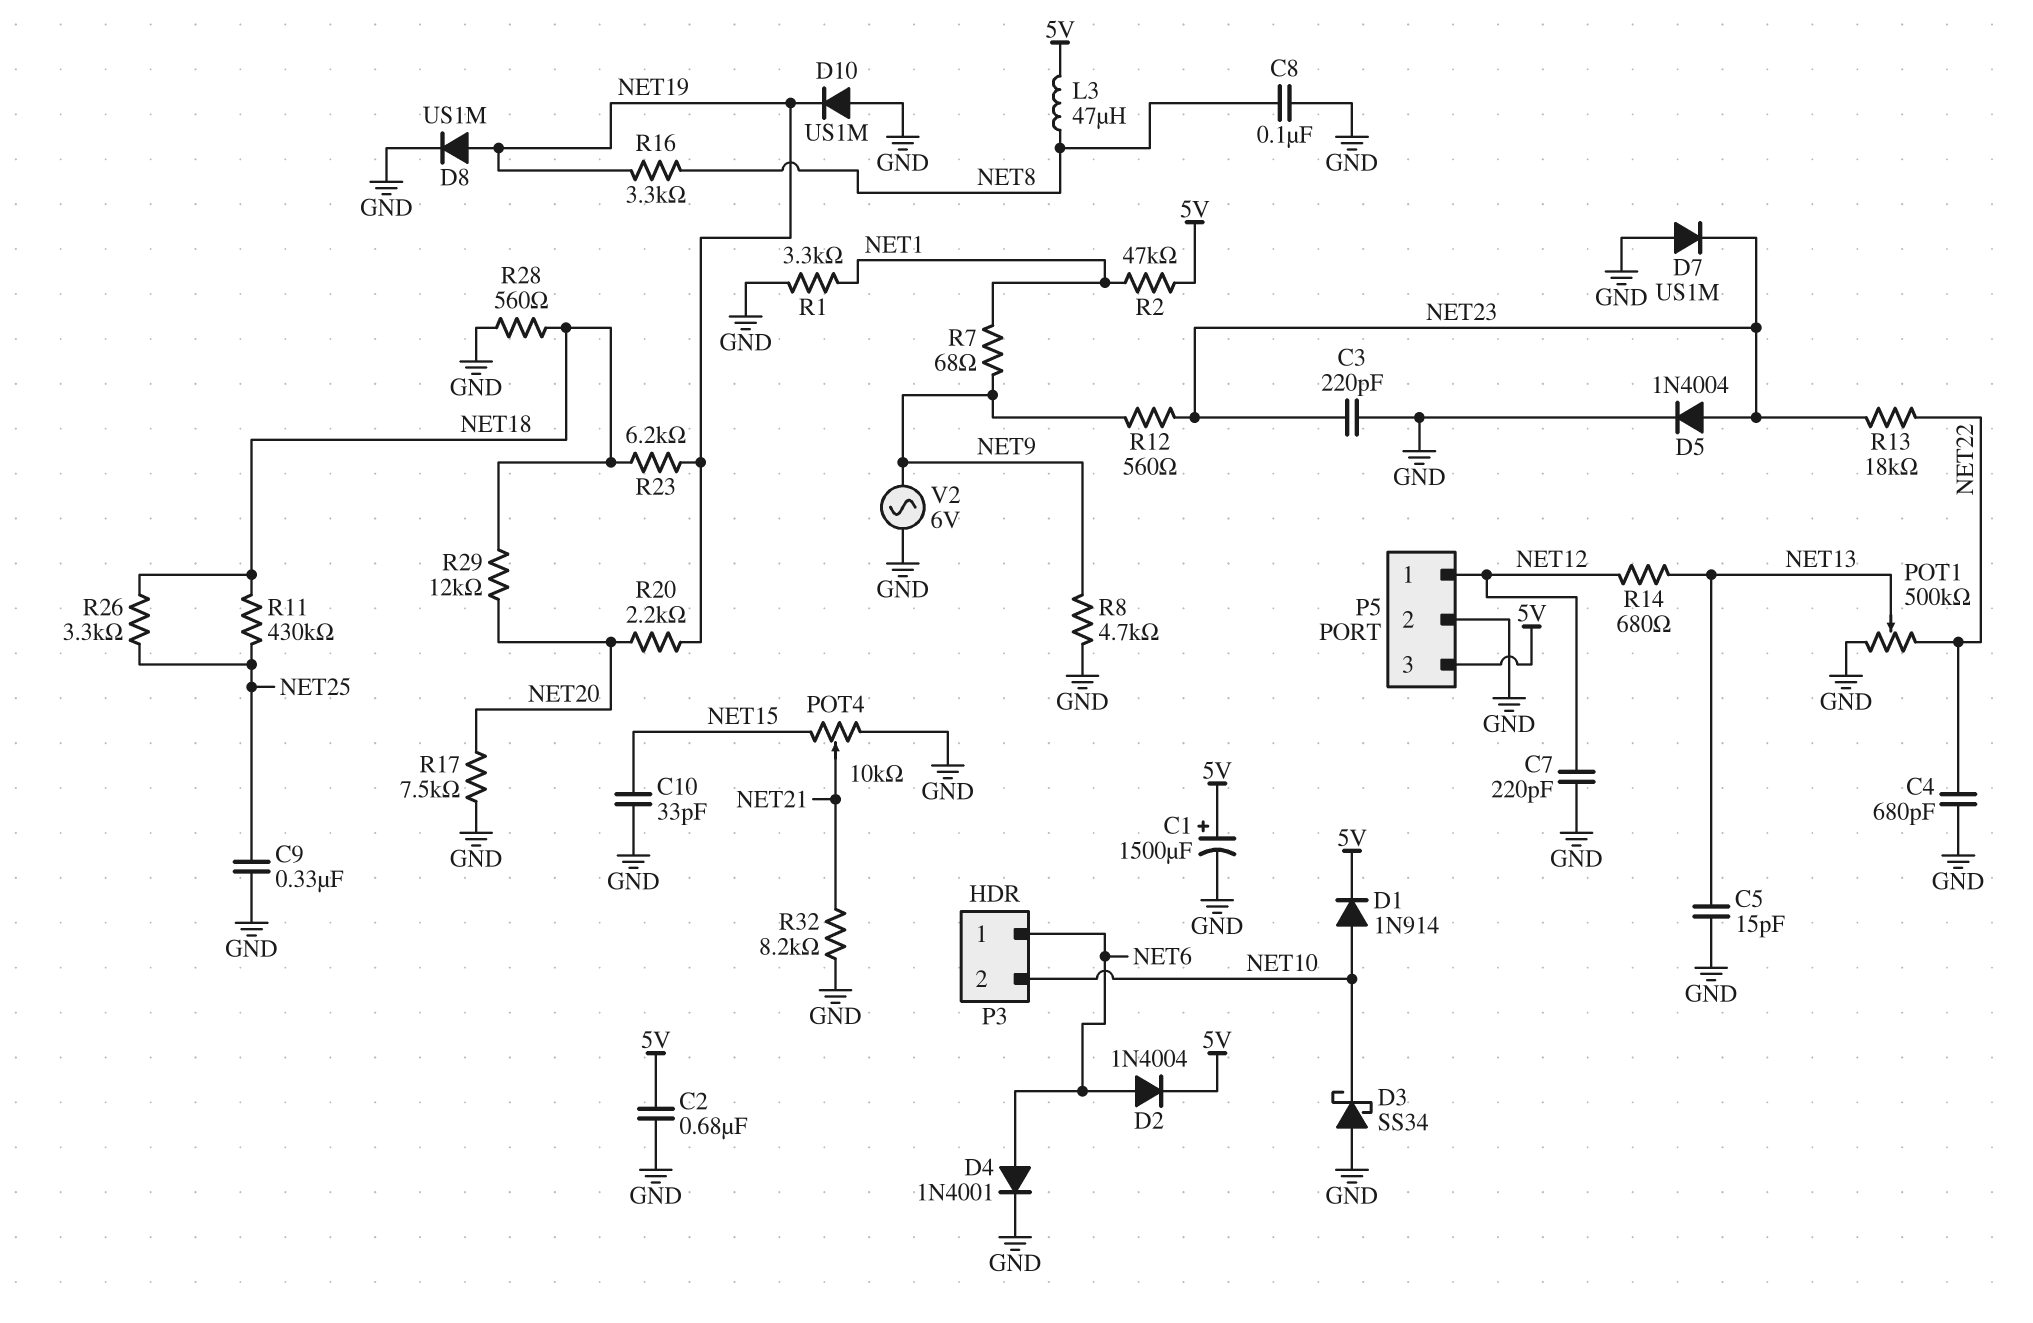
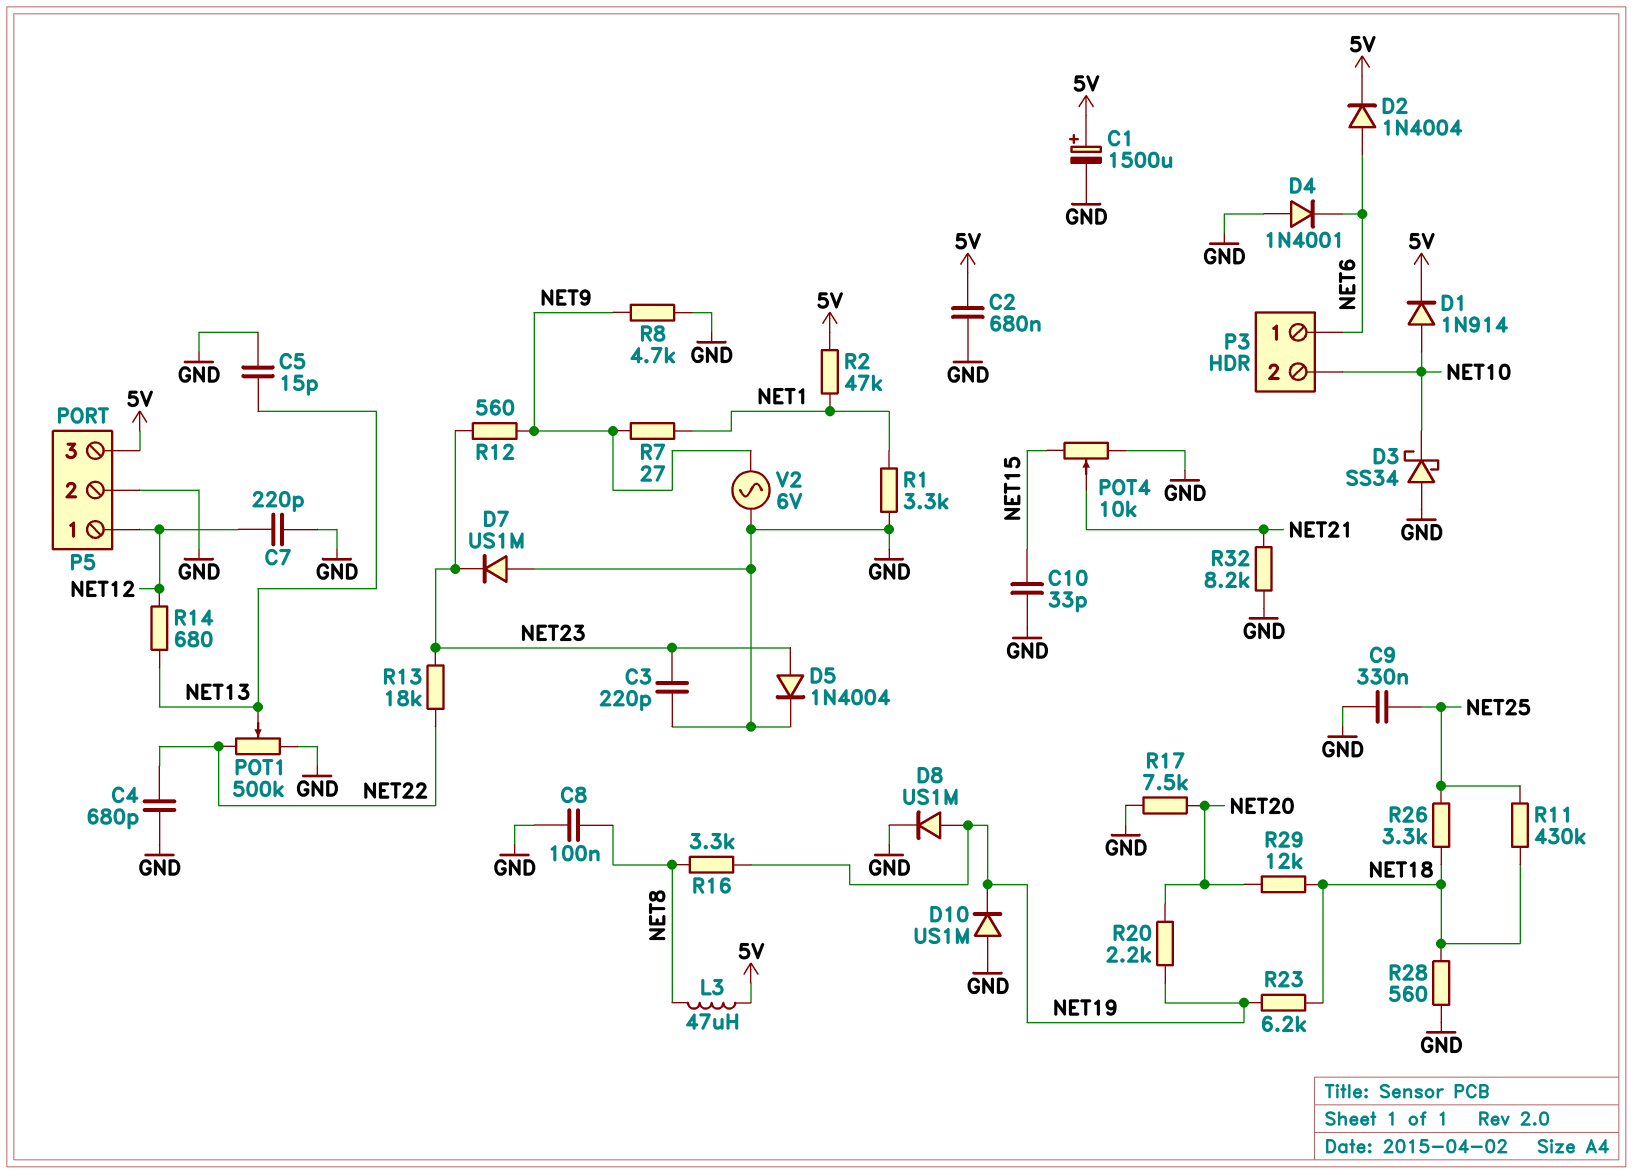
D4: diode 1N4001 (A NET6, K GND) -> diode 1N4001 (A GND, K NET6)
R7: 68 (NET1, NET9) -> 27 (NET1, NET9)

